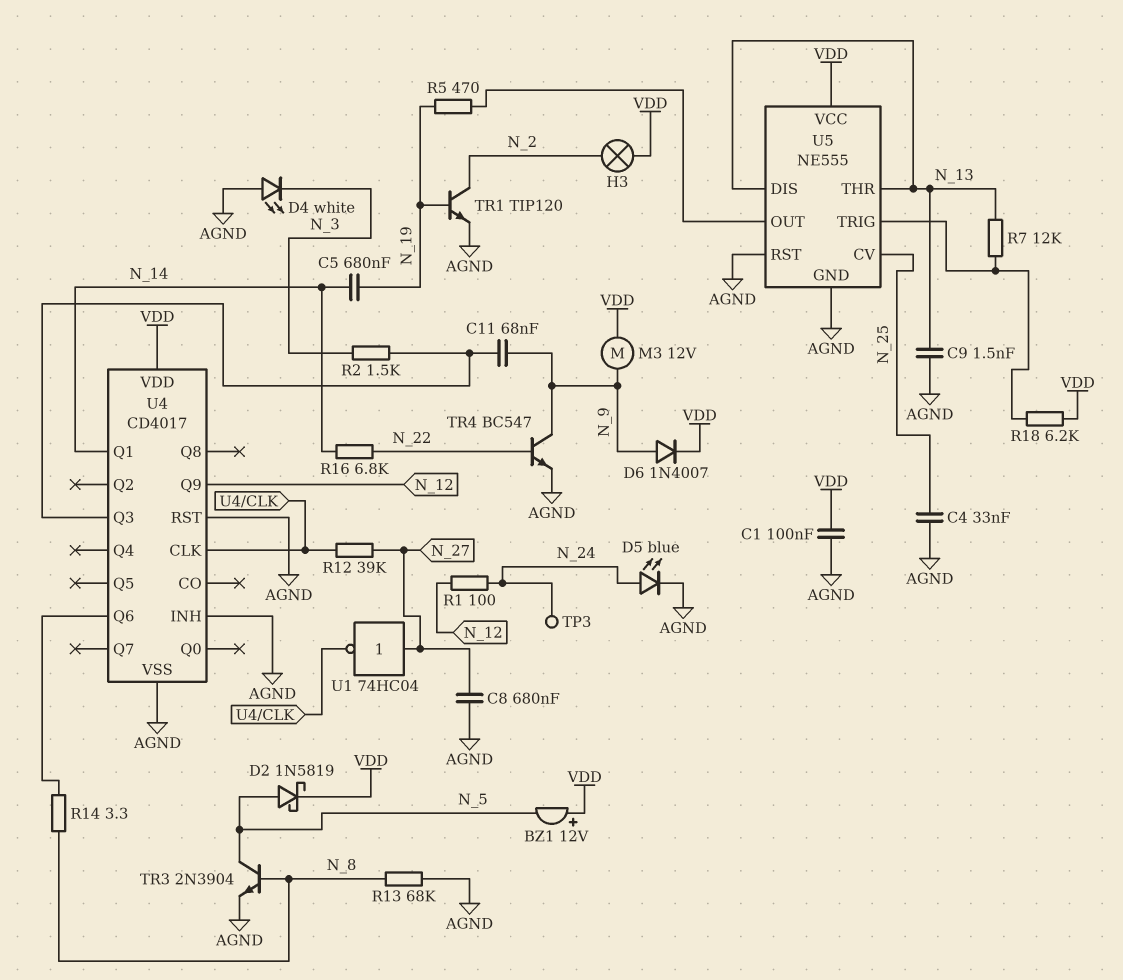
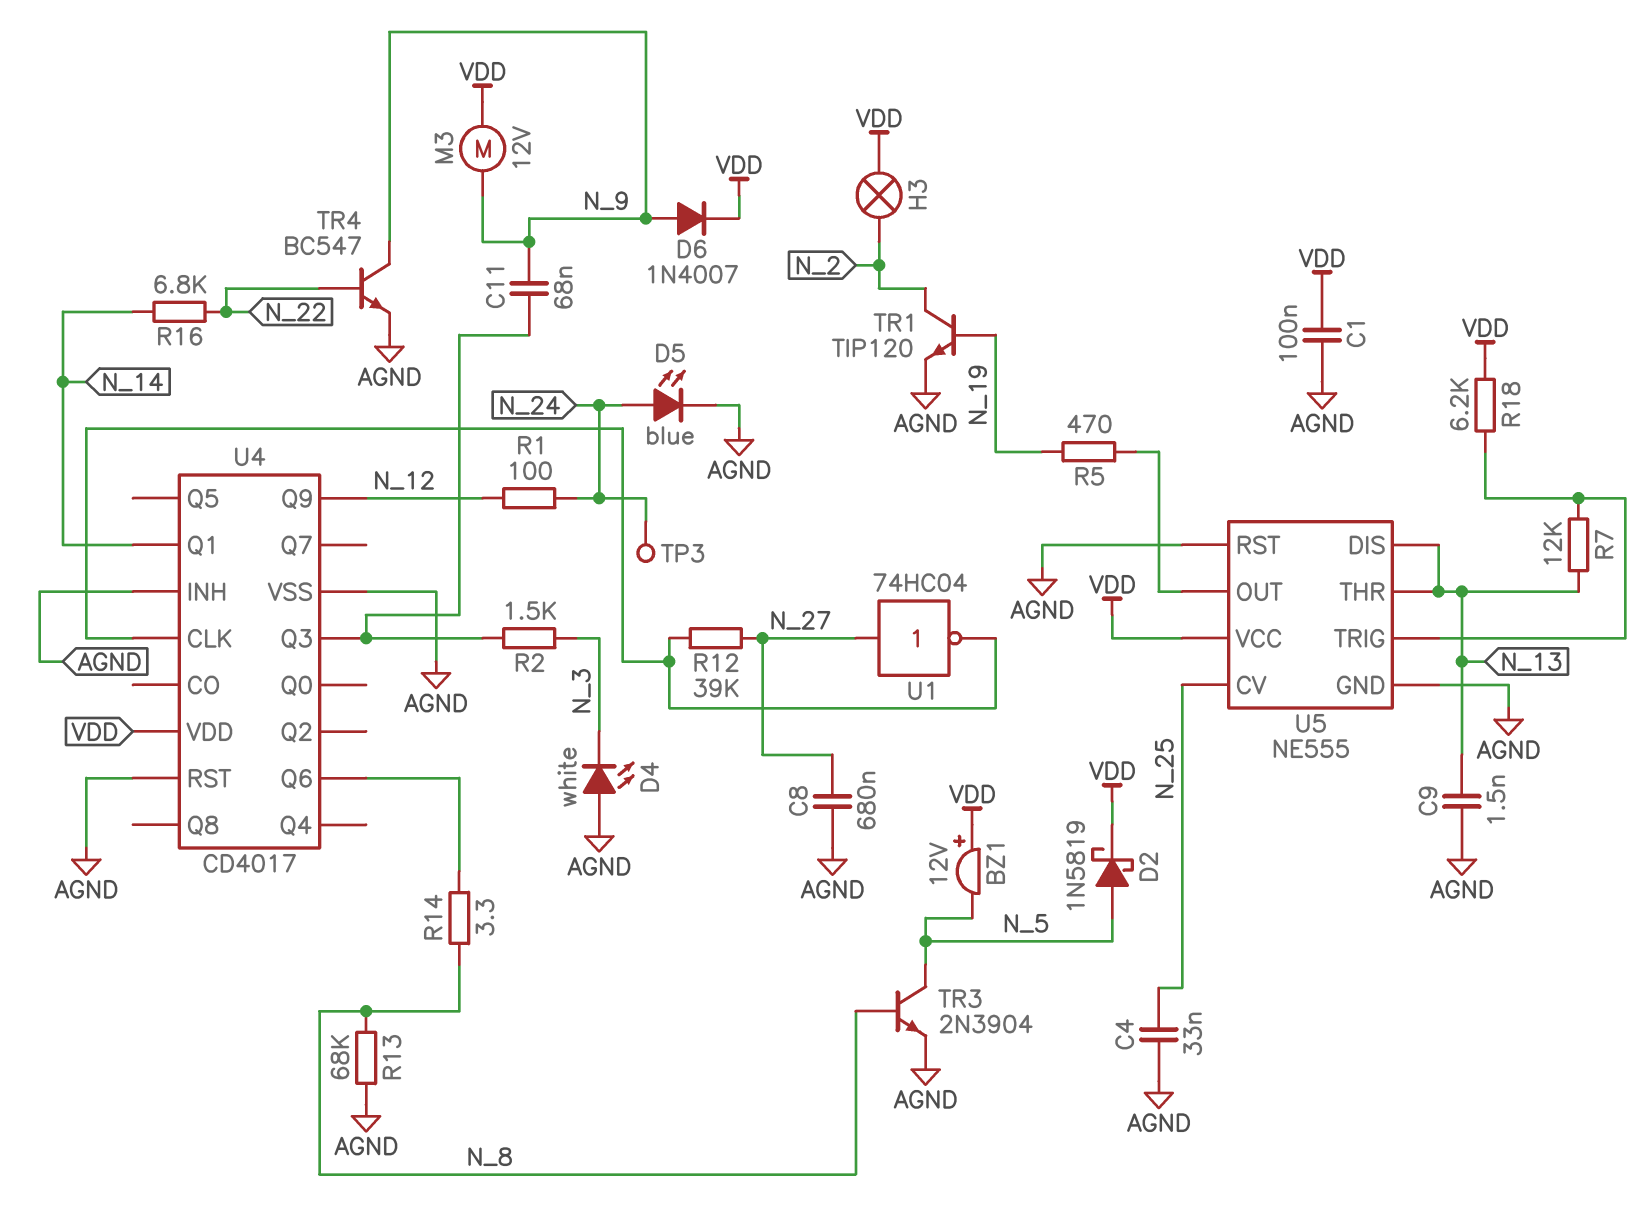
C5: 680nF (N_14, N_19) -> none

